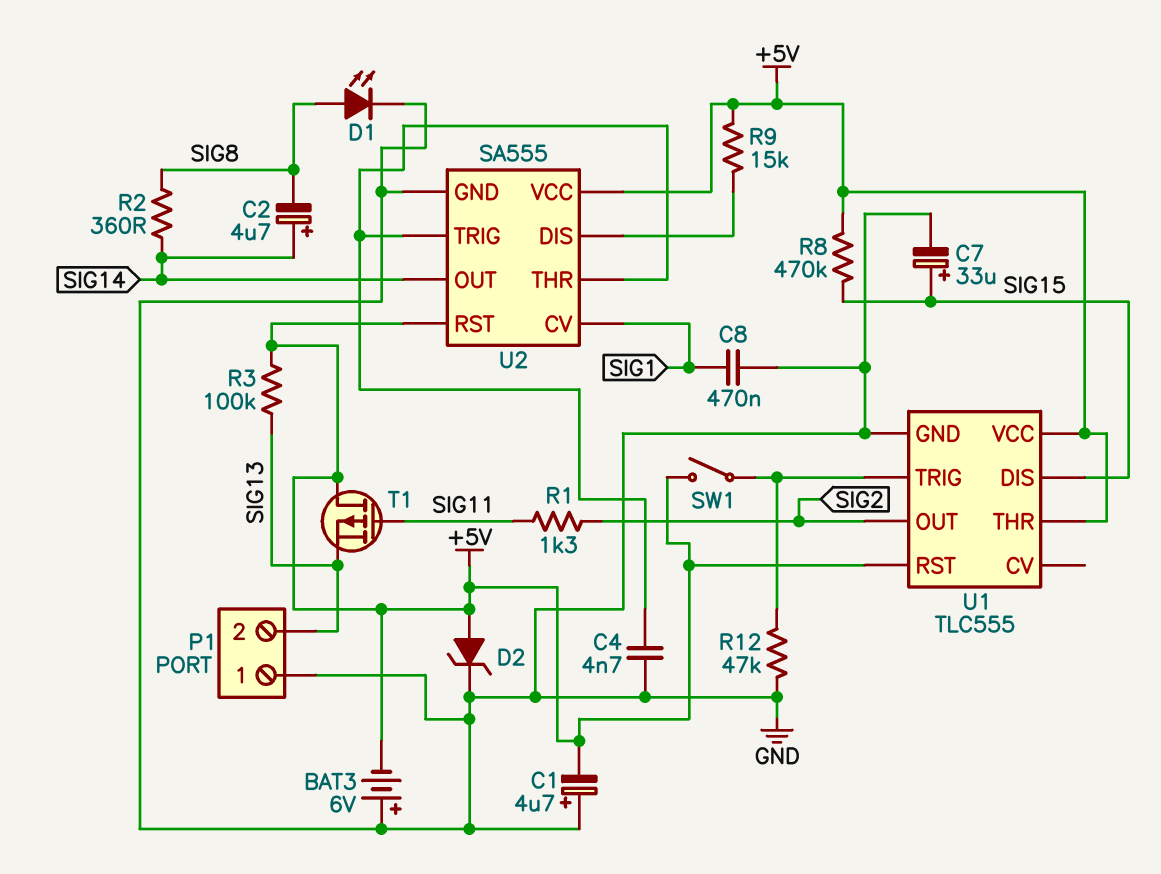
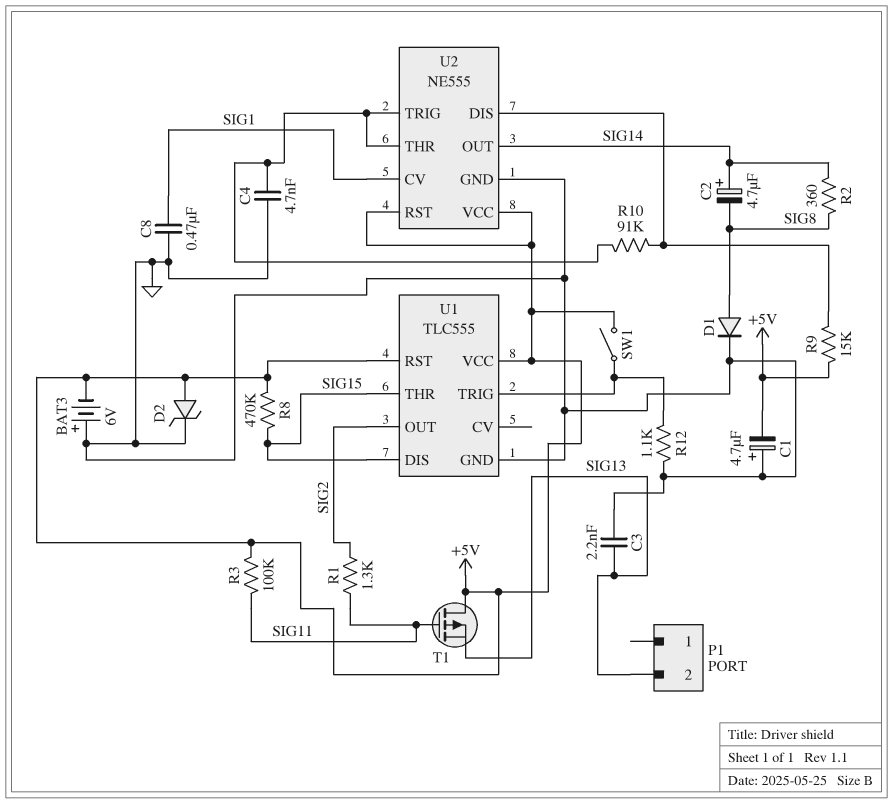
C3: none -> 2.2nF (GND, SIG13)
C7: 33uF (plus SIG15, minus GND) -> none
D1: LED (A SIG8, K GND) -> diode (A SIG8, K GND)
P1 pin 1: GND -> none
R3: 100k (+5V, SIG13) -> 100k (+5V, SIG11)
R10: none -> 91k (U2/DIS, U2/THR)
R12: 47k (GND, U1/TRIG) -> 1.1k (GND, U1/TRIG)
U1 pin THR: +5V -> SIG15
U2: SA555 -> NE555

